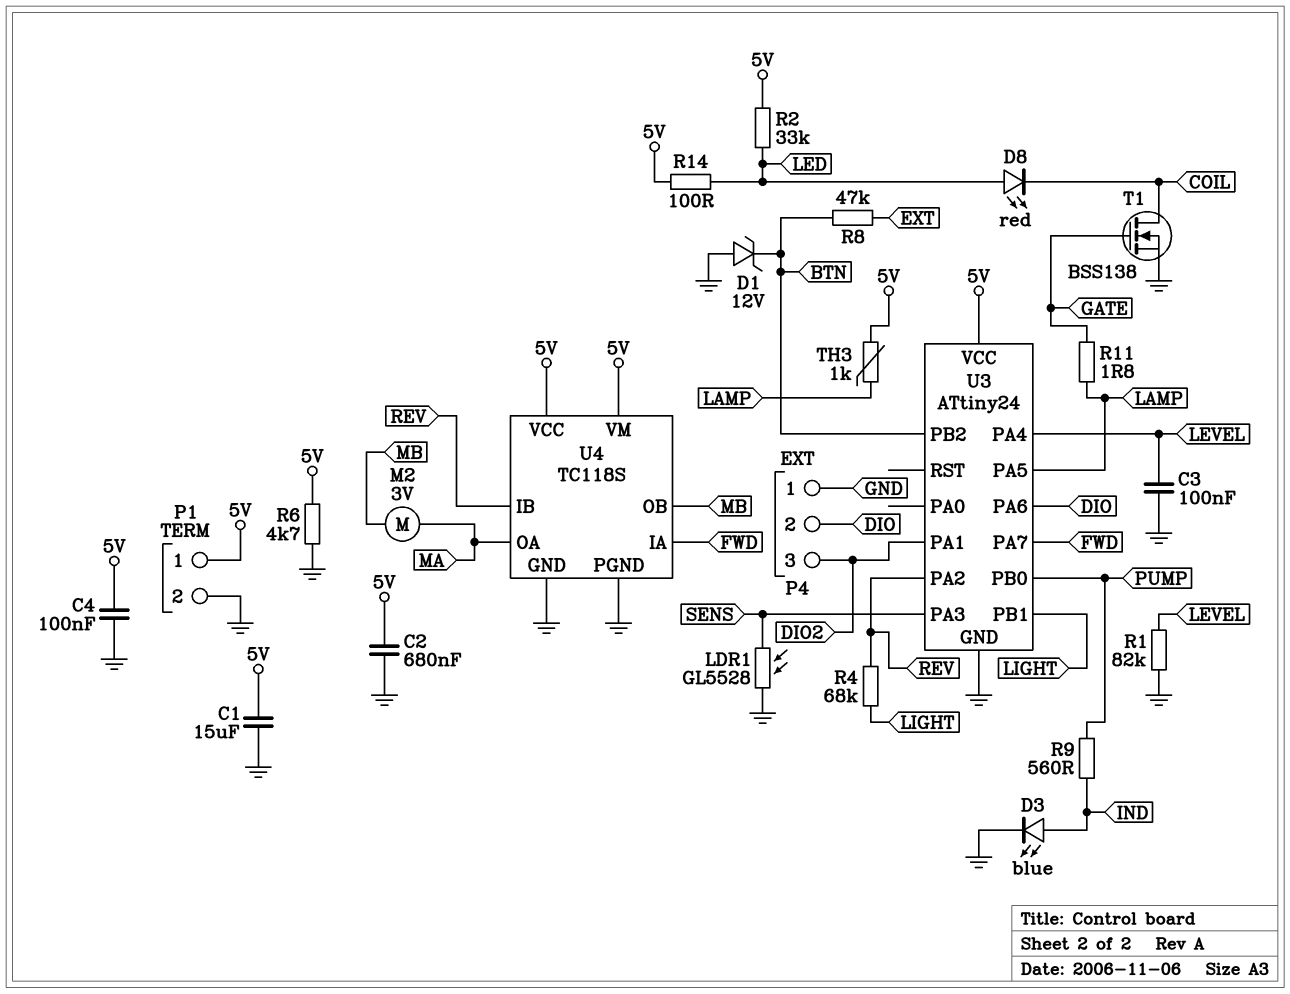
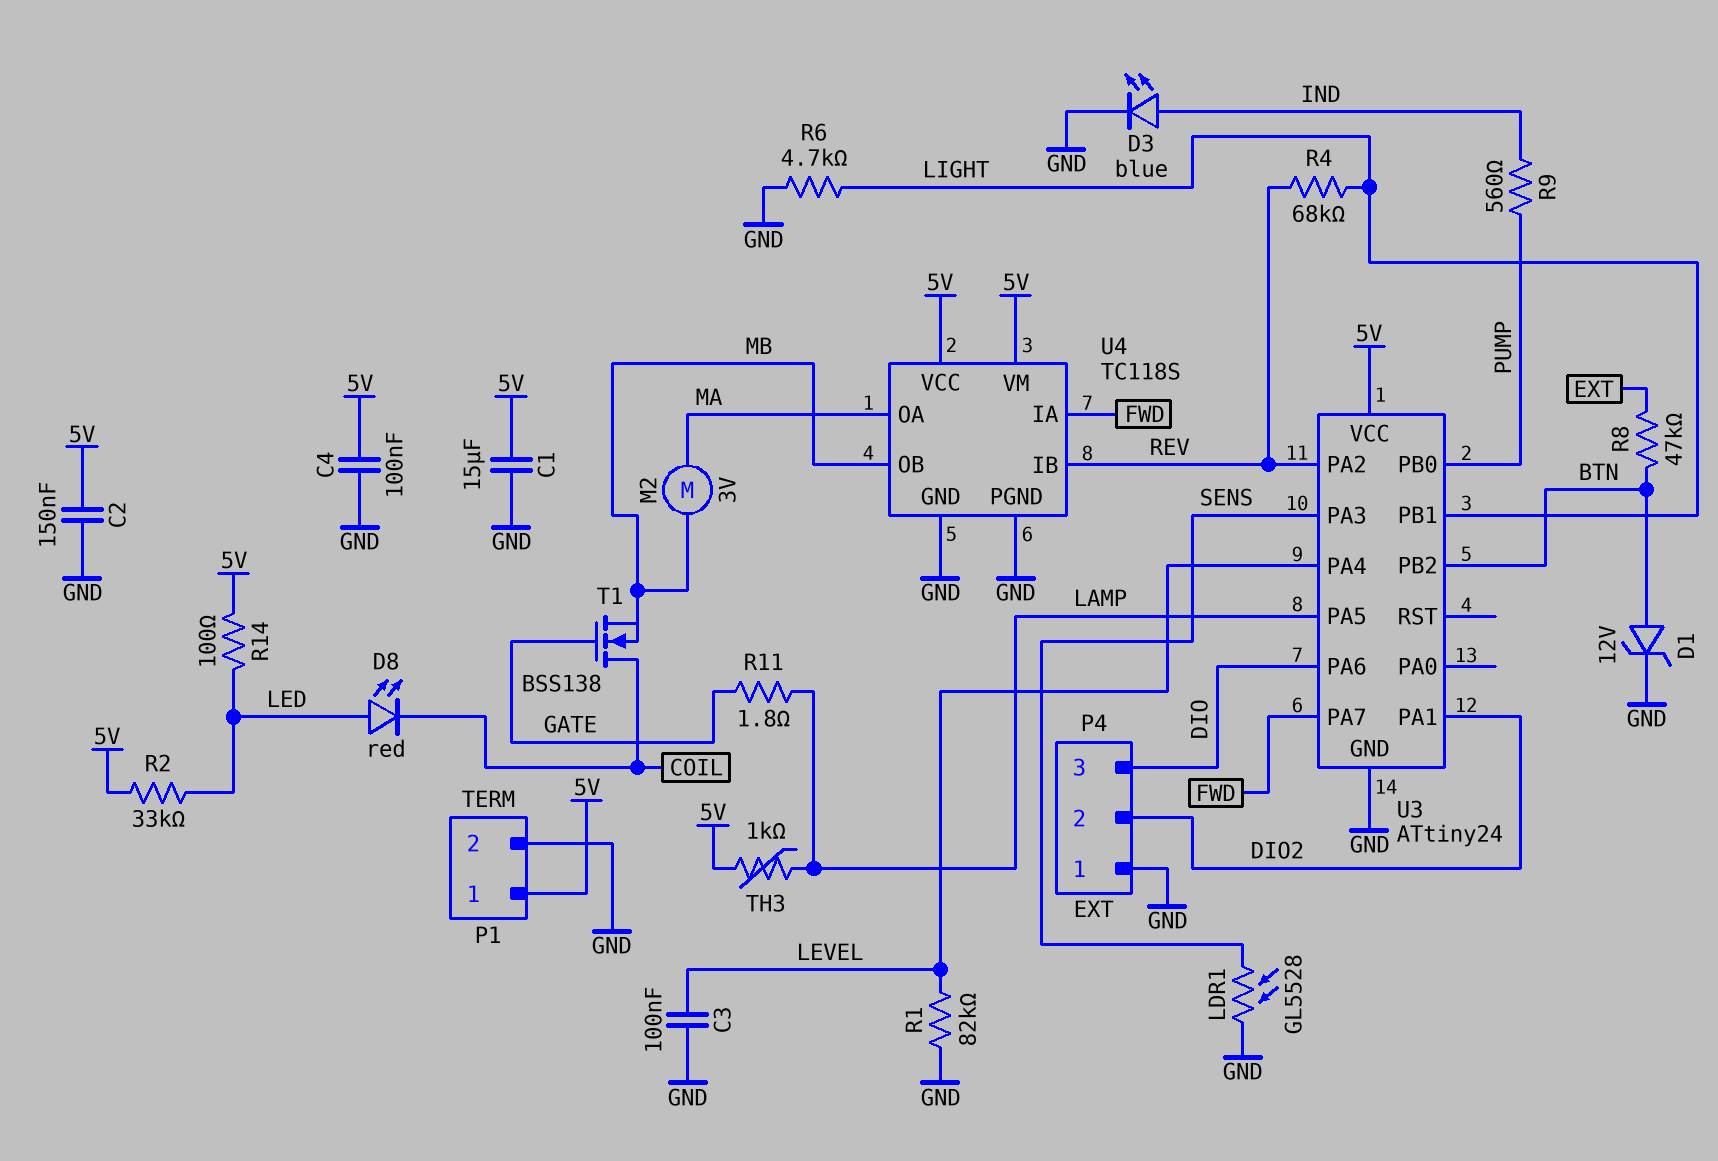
C2: 680nF (5V, GND) -> 150nF (5V, GND)
D1: zener 12V (A GND, K BTN) -> zener 12V (A BTN, K GND)
P4 pin 2: DIO -> DIO2
P4 pin 3: DIO2 -> DIO
R6: 4.7k (5V, GND) -> 4.7k (GND, LIGHT)
T1: NMOS BSS138 (G GATE, D COIL, S GND) -> NMOS BSS138 (G GATE, D COIL, S MB)

